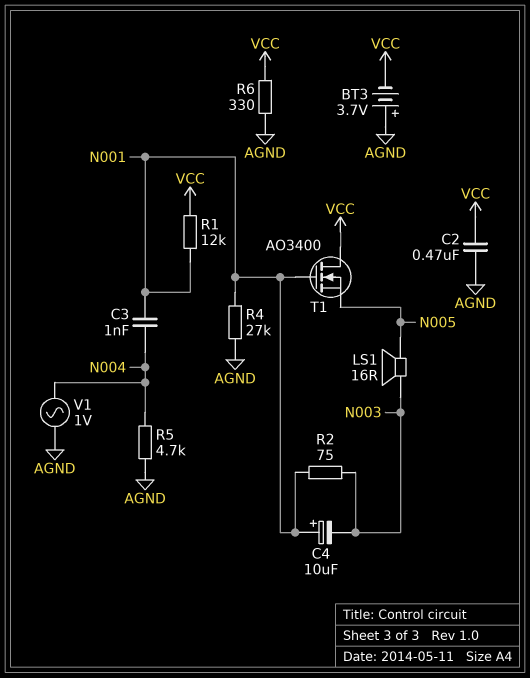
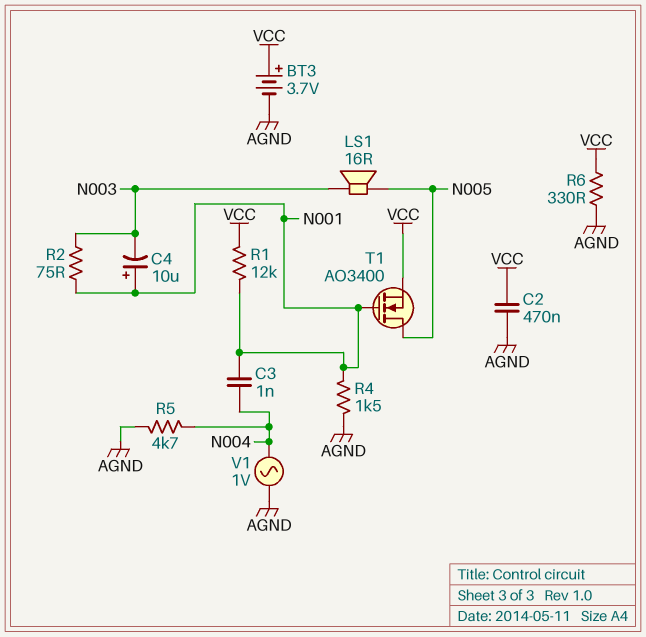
BT3: 3.7V (plus AGND, minus VCC) -> 3.7V (plus VCC, minus AGND)
R4: 27k (AGND, N001) -> 1.5k (AGND, N001)
T1: NMOS AO3400 (G N001, D VCC, S N005) -> NMOS AO3400 (G N001, D N005, S VCC)

